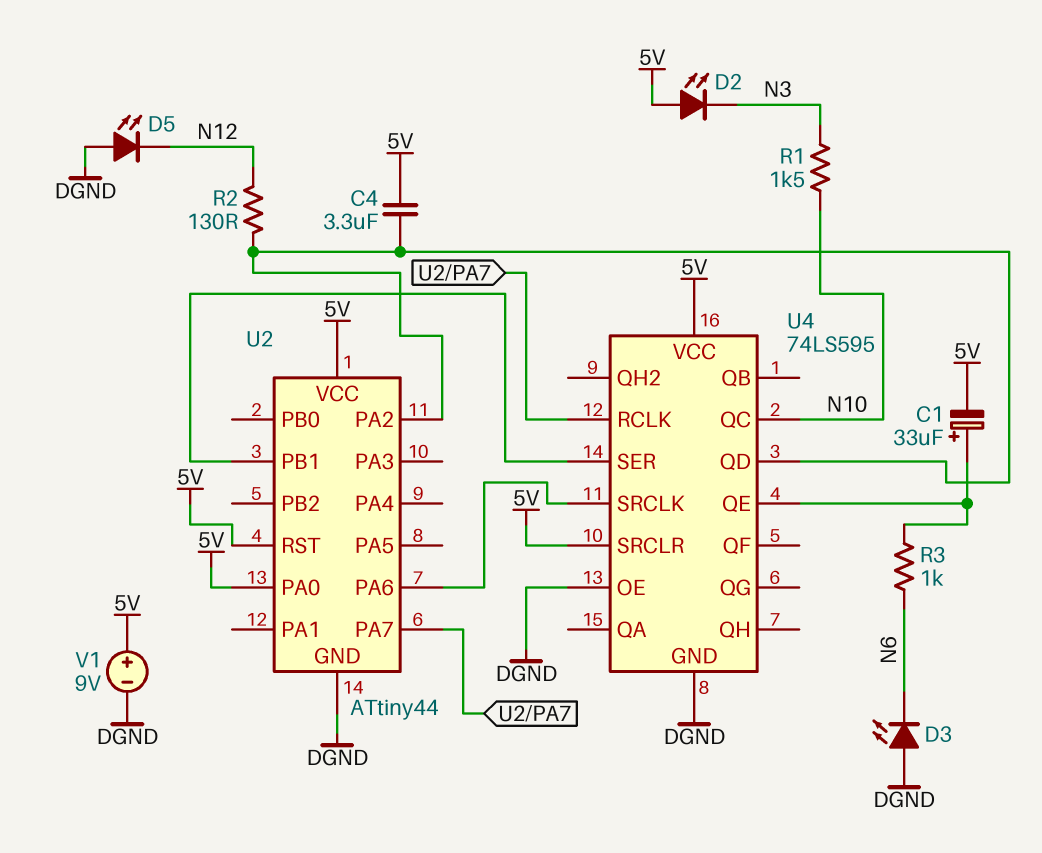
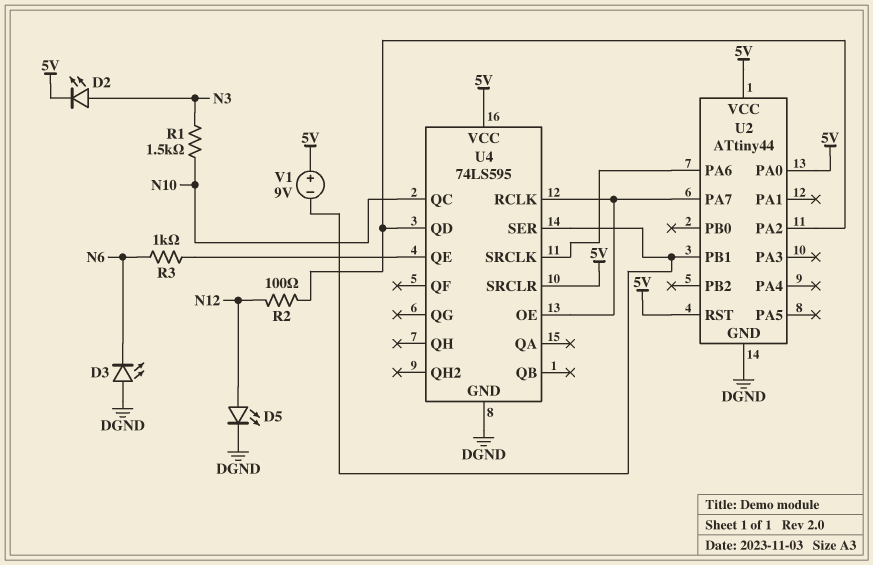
C1: 33uF (plus U4/QE, minus 5V) -> none
C4: 3.3uF (5V, U2/PA2) -> none
D2: LED (A 5V, K N3) -> LED (A N3, K 5V)
D5: LED (A DGND, K N12) -> LED (A N12, K DGND)
R2: 130 (N12, U2/PA2) -> 100 (N12, U2/PA2)
U4 pin OE: DGND -> U2/PA7
V1: 9V (plus 5V, minus DGND) -> 9V (plus 5V, minus U2/PB1)

